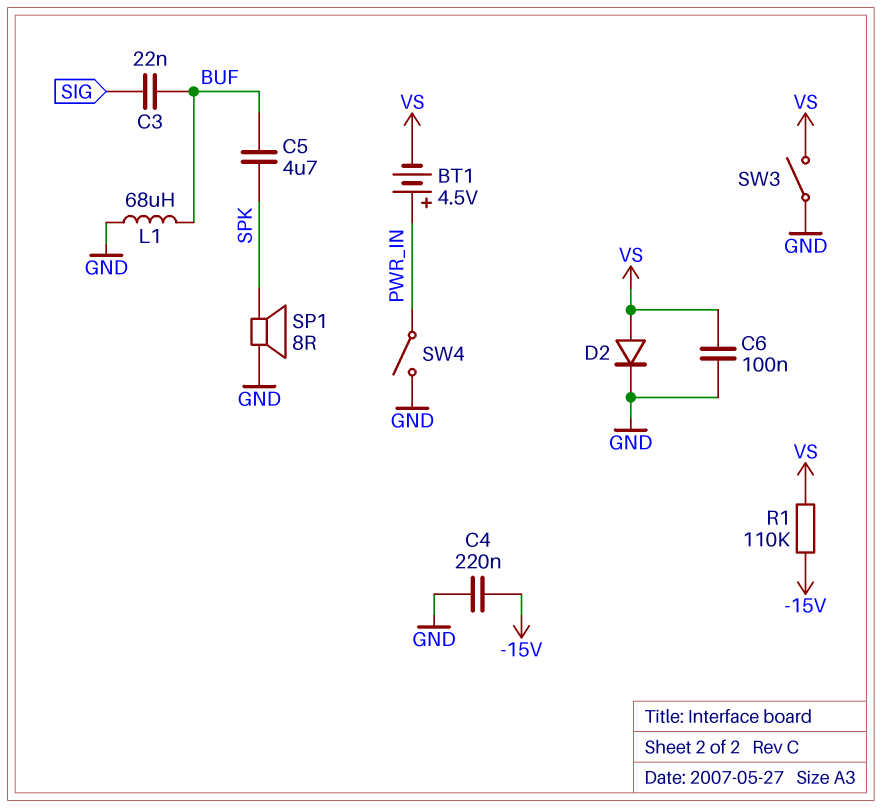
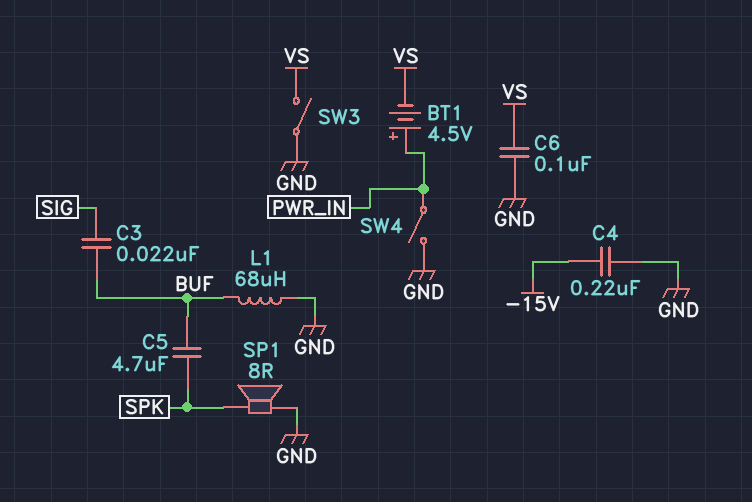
D2: diode (A VS, K GND) -> none
R1: 110k (-15V, VS) -> none

